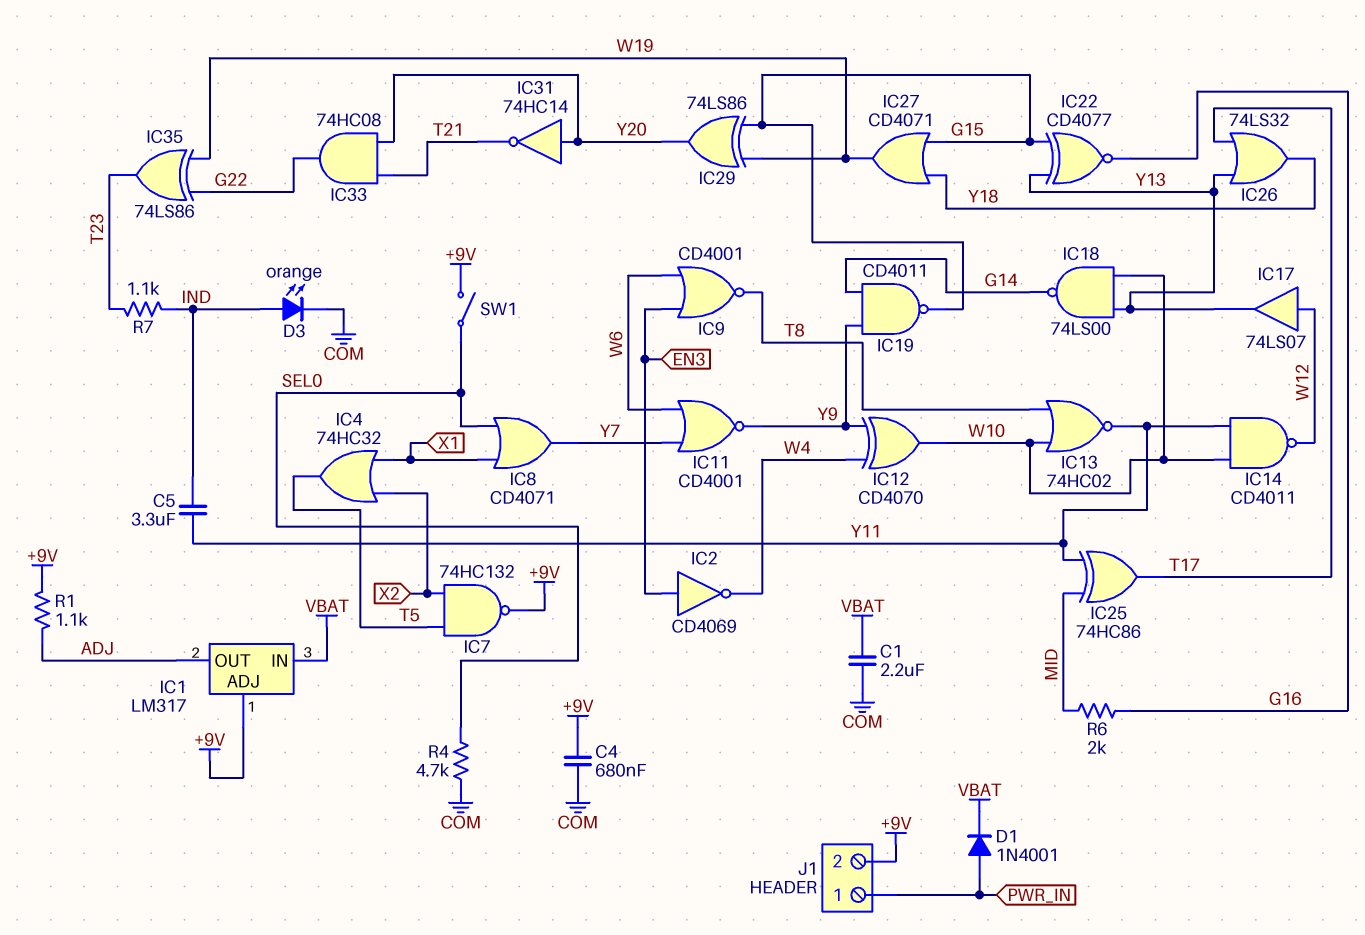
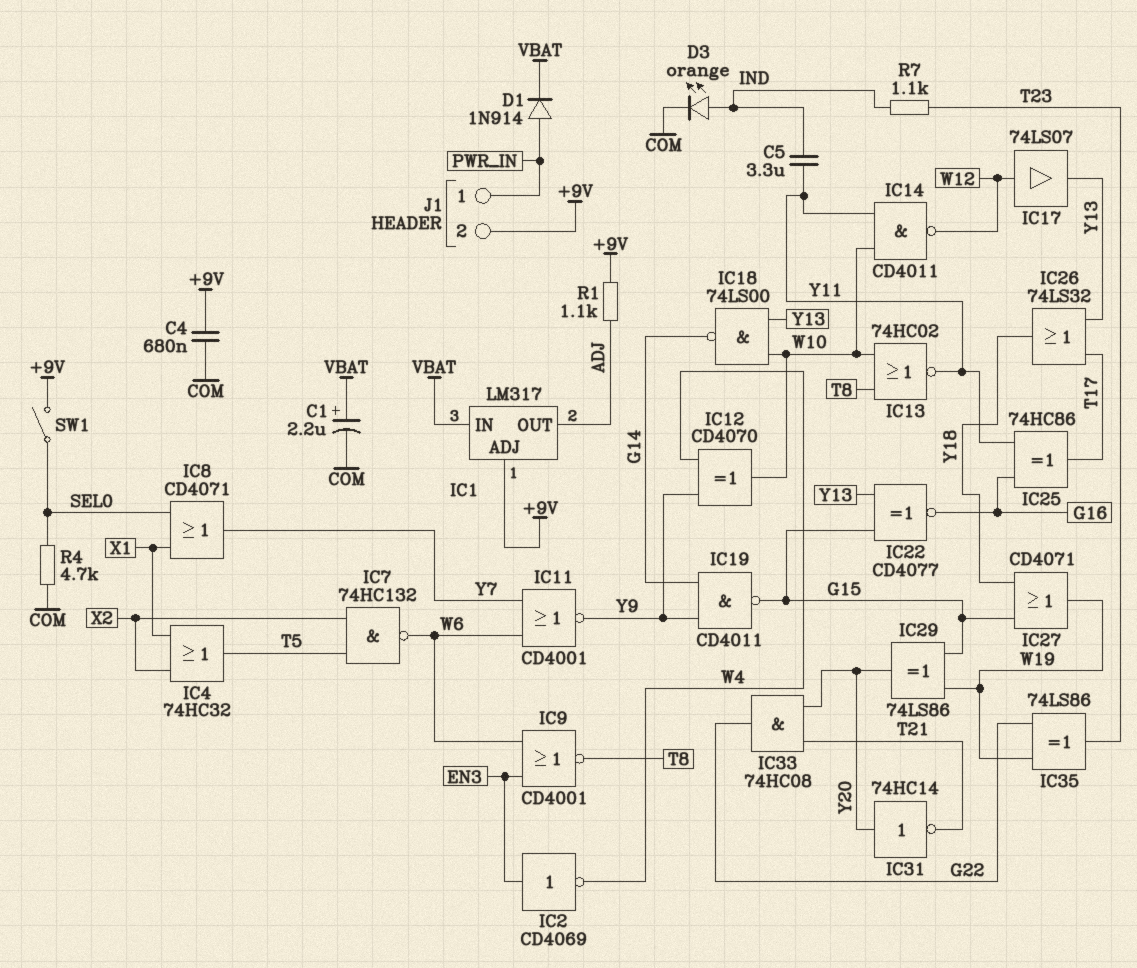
C1: 2.2uF (COM, VBAT) -> 2.2uF (plus VBAT, minus COM)
D1: diode 1N4001 (A PWR_IN, K VBAT) -> diode 1N914 (A PWR_IN, K VBAT)
IC7: NAND 74HC132 (in T5, in X2, out +9V) -> NAND 74HC132 (in T5, in X2, out W6)
IC25: XOR 74HC86 (in MID, in Y11, out T17) -> XOR 74HC86 (in G16, in Y11, out T17)
R6: 2k (G16, MID) -> none

